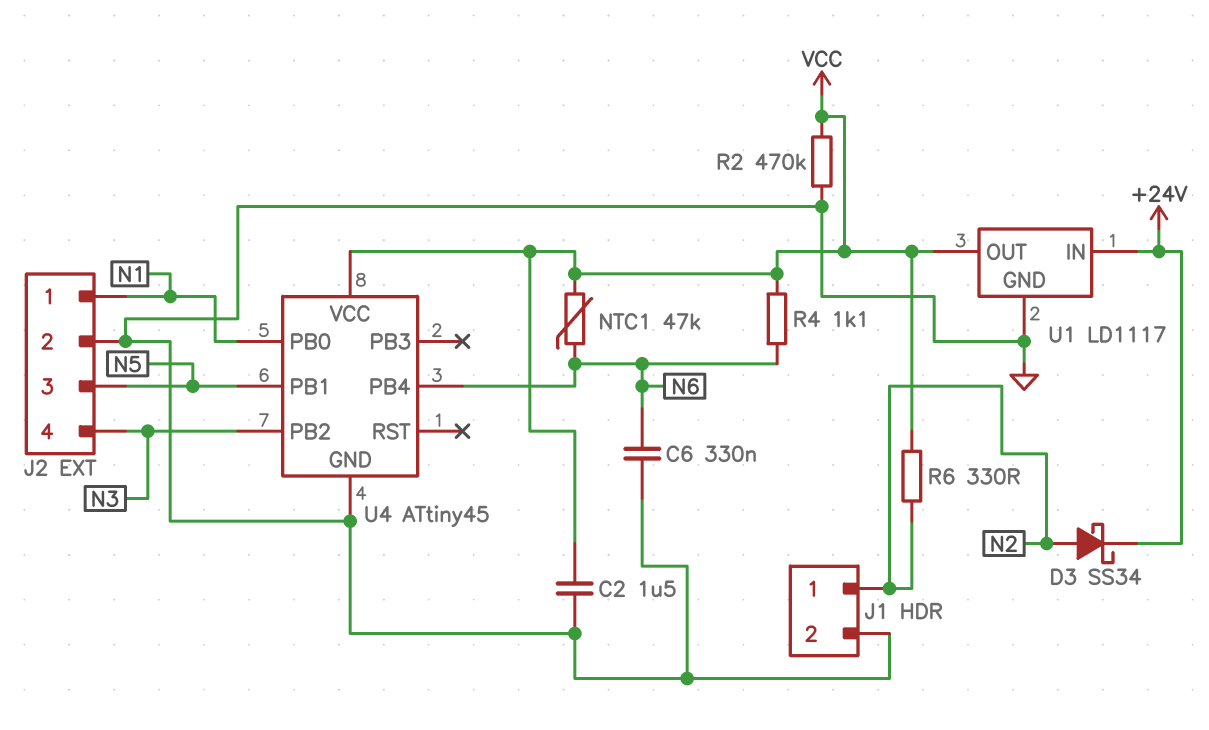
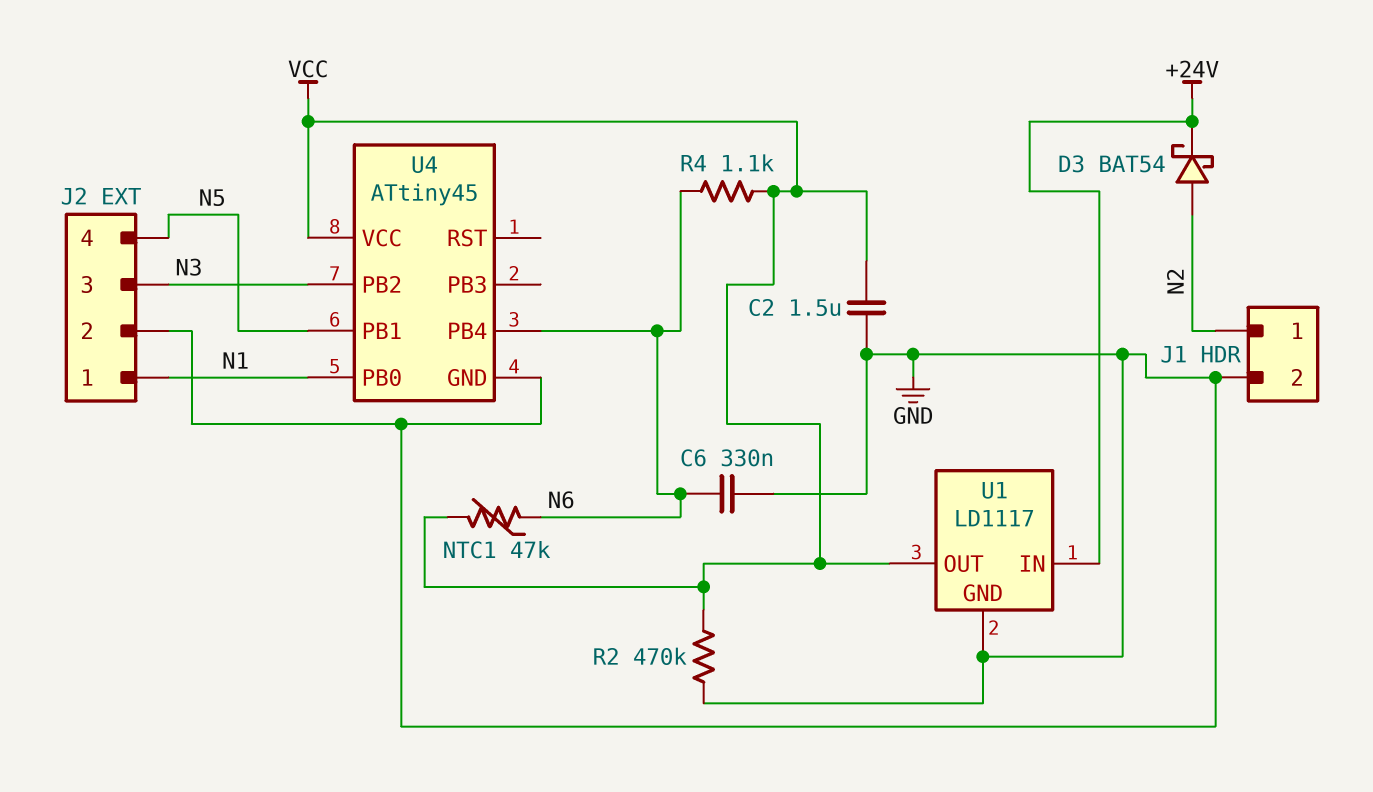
D3: schottky SS34 (A N2, K +24V) -> schottky BAT54 (A N2, K +24V)
J2 pin 3: N5 -> N3
J2 pin 4: N3 -> N5
R6: 330 (N2, VCC) -> none

